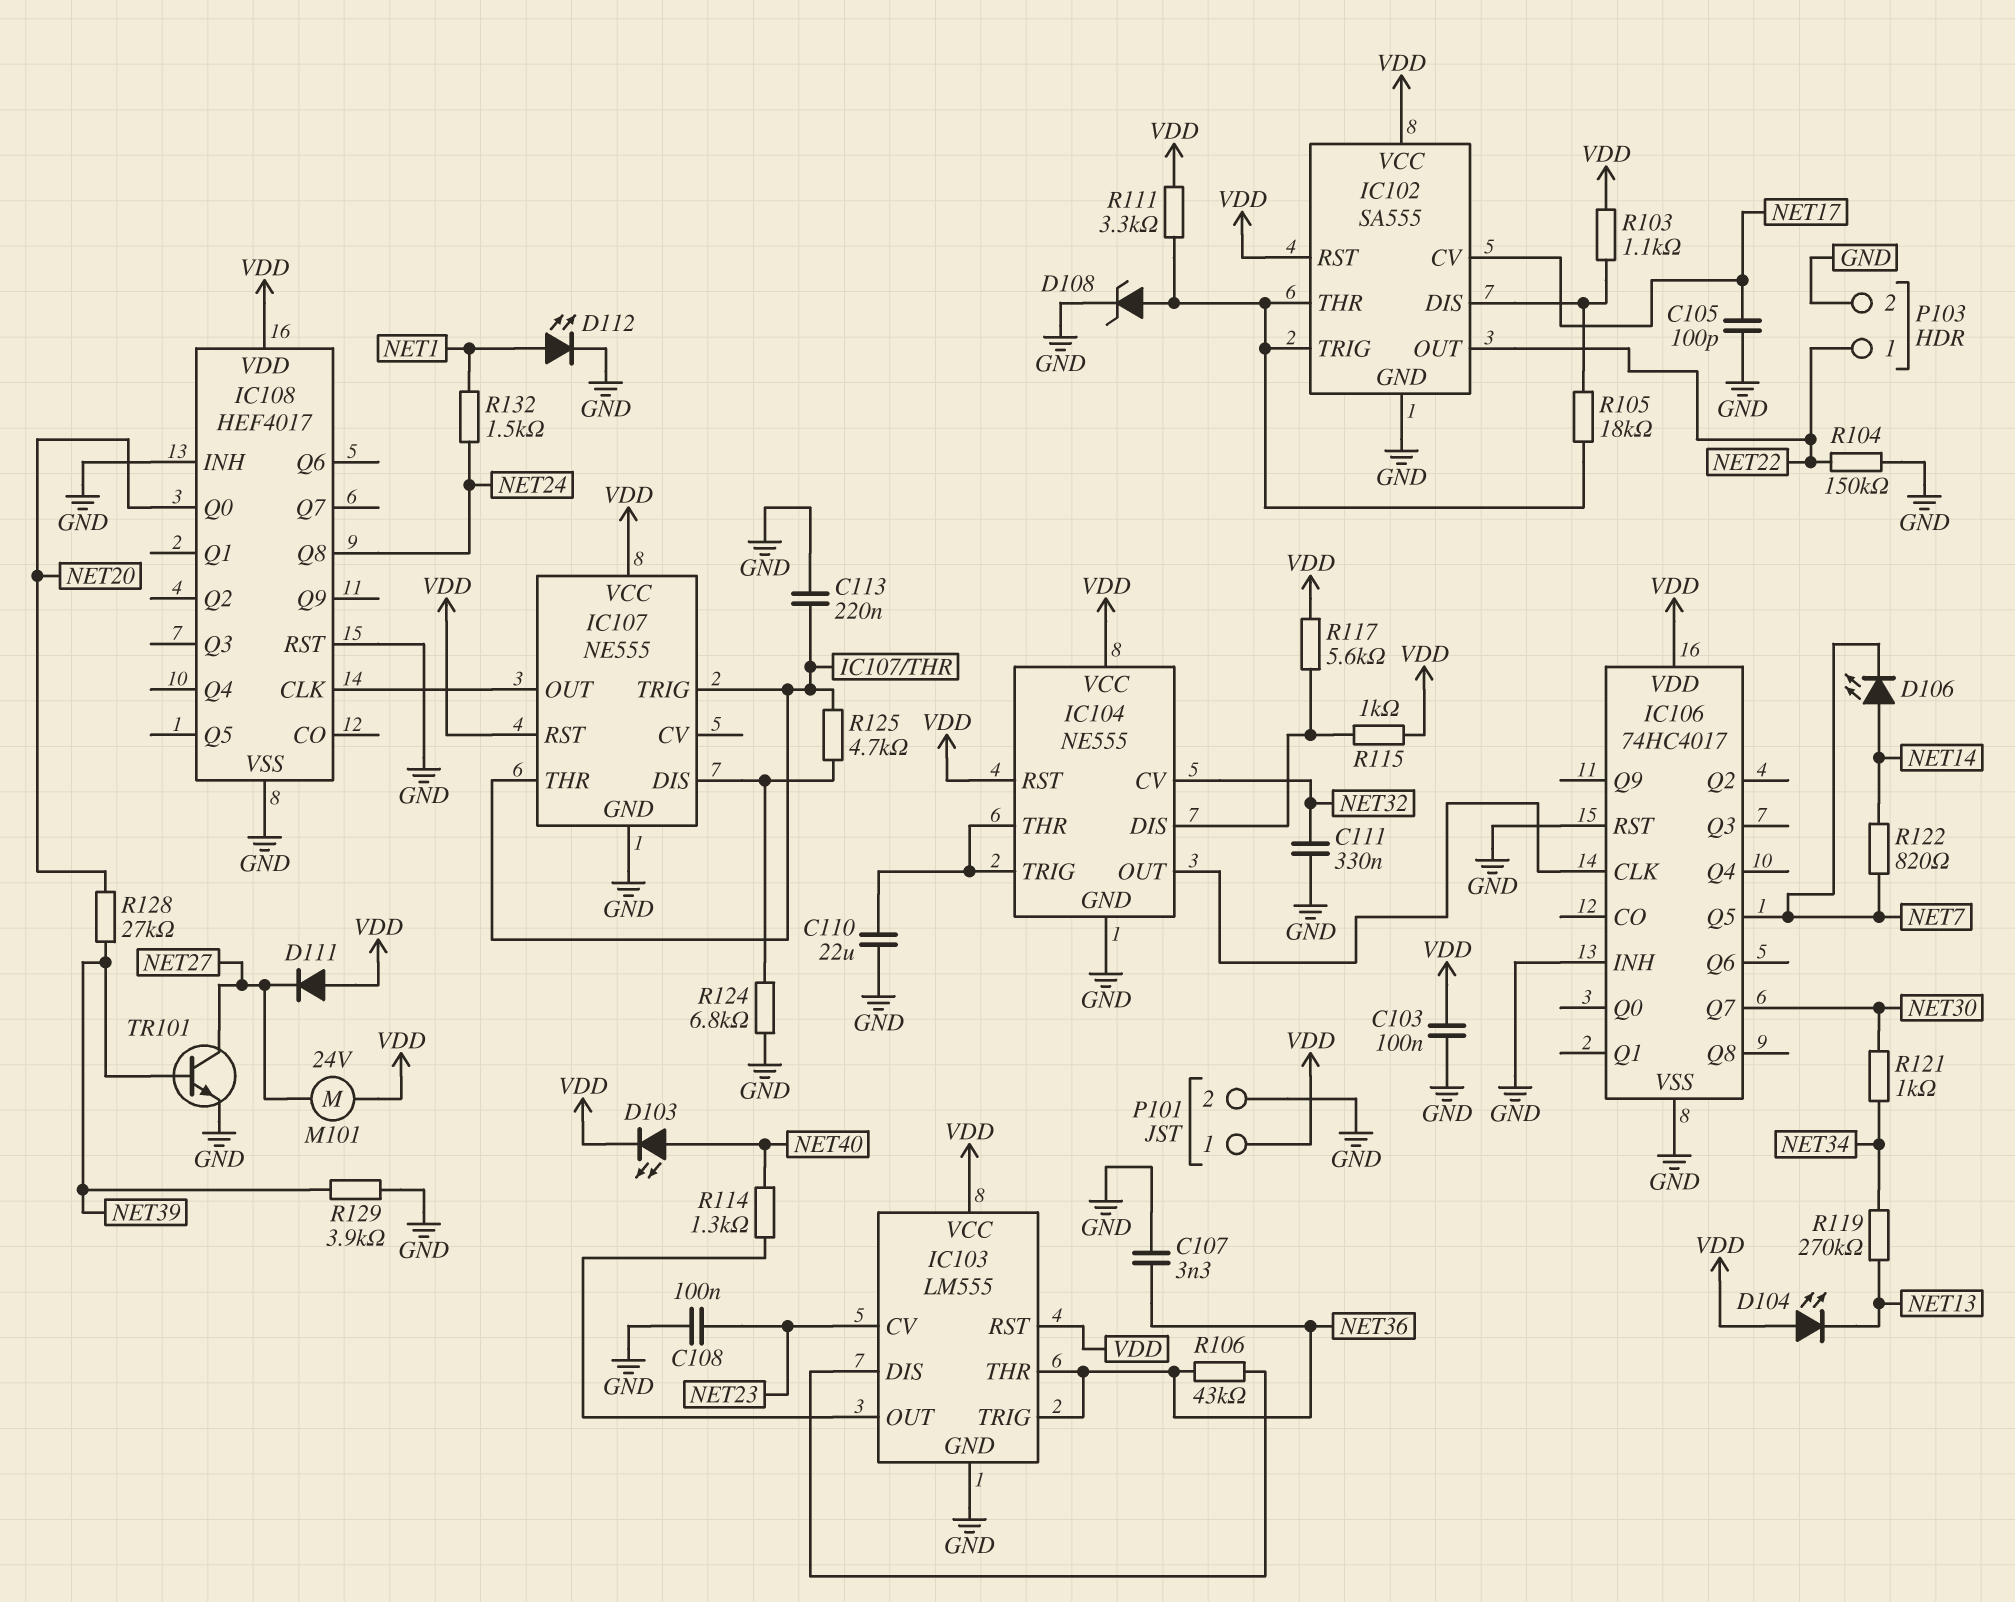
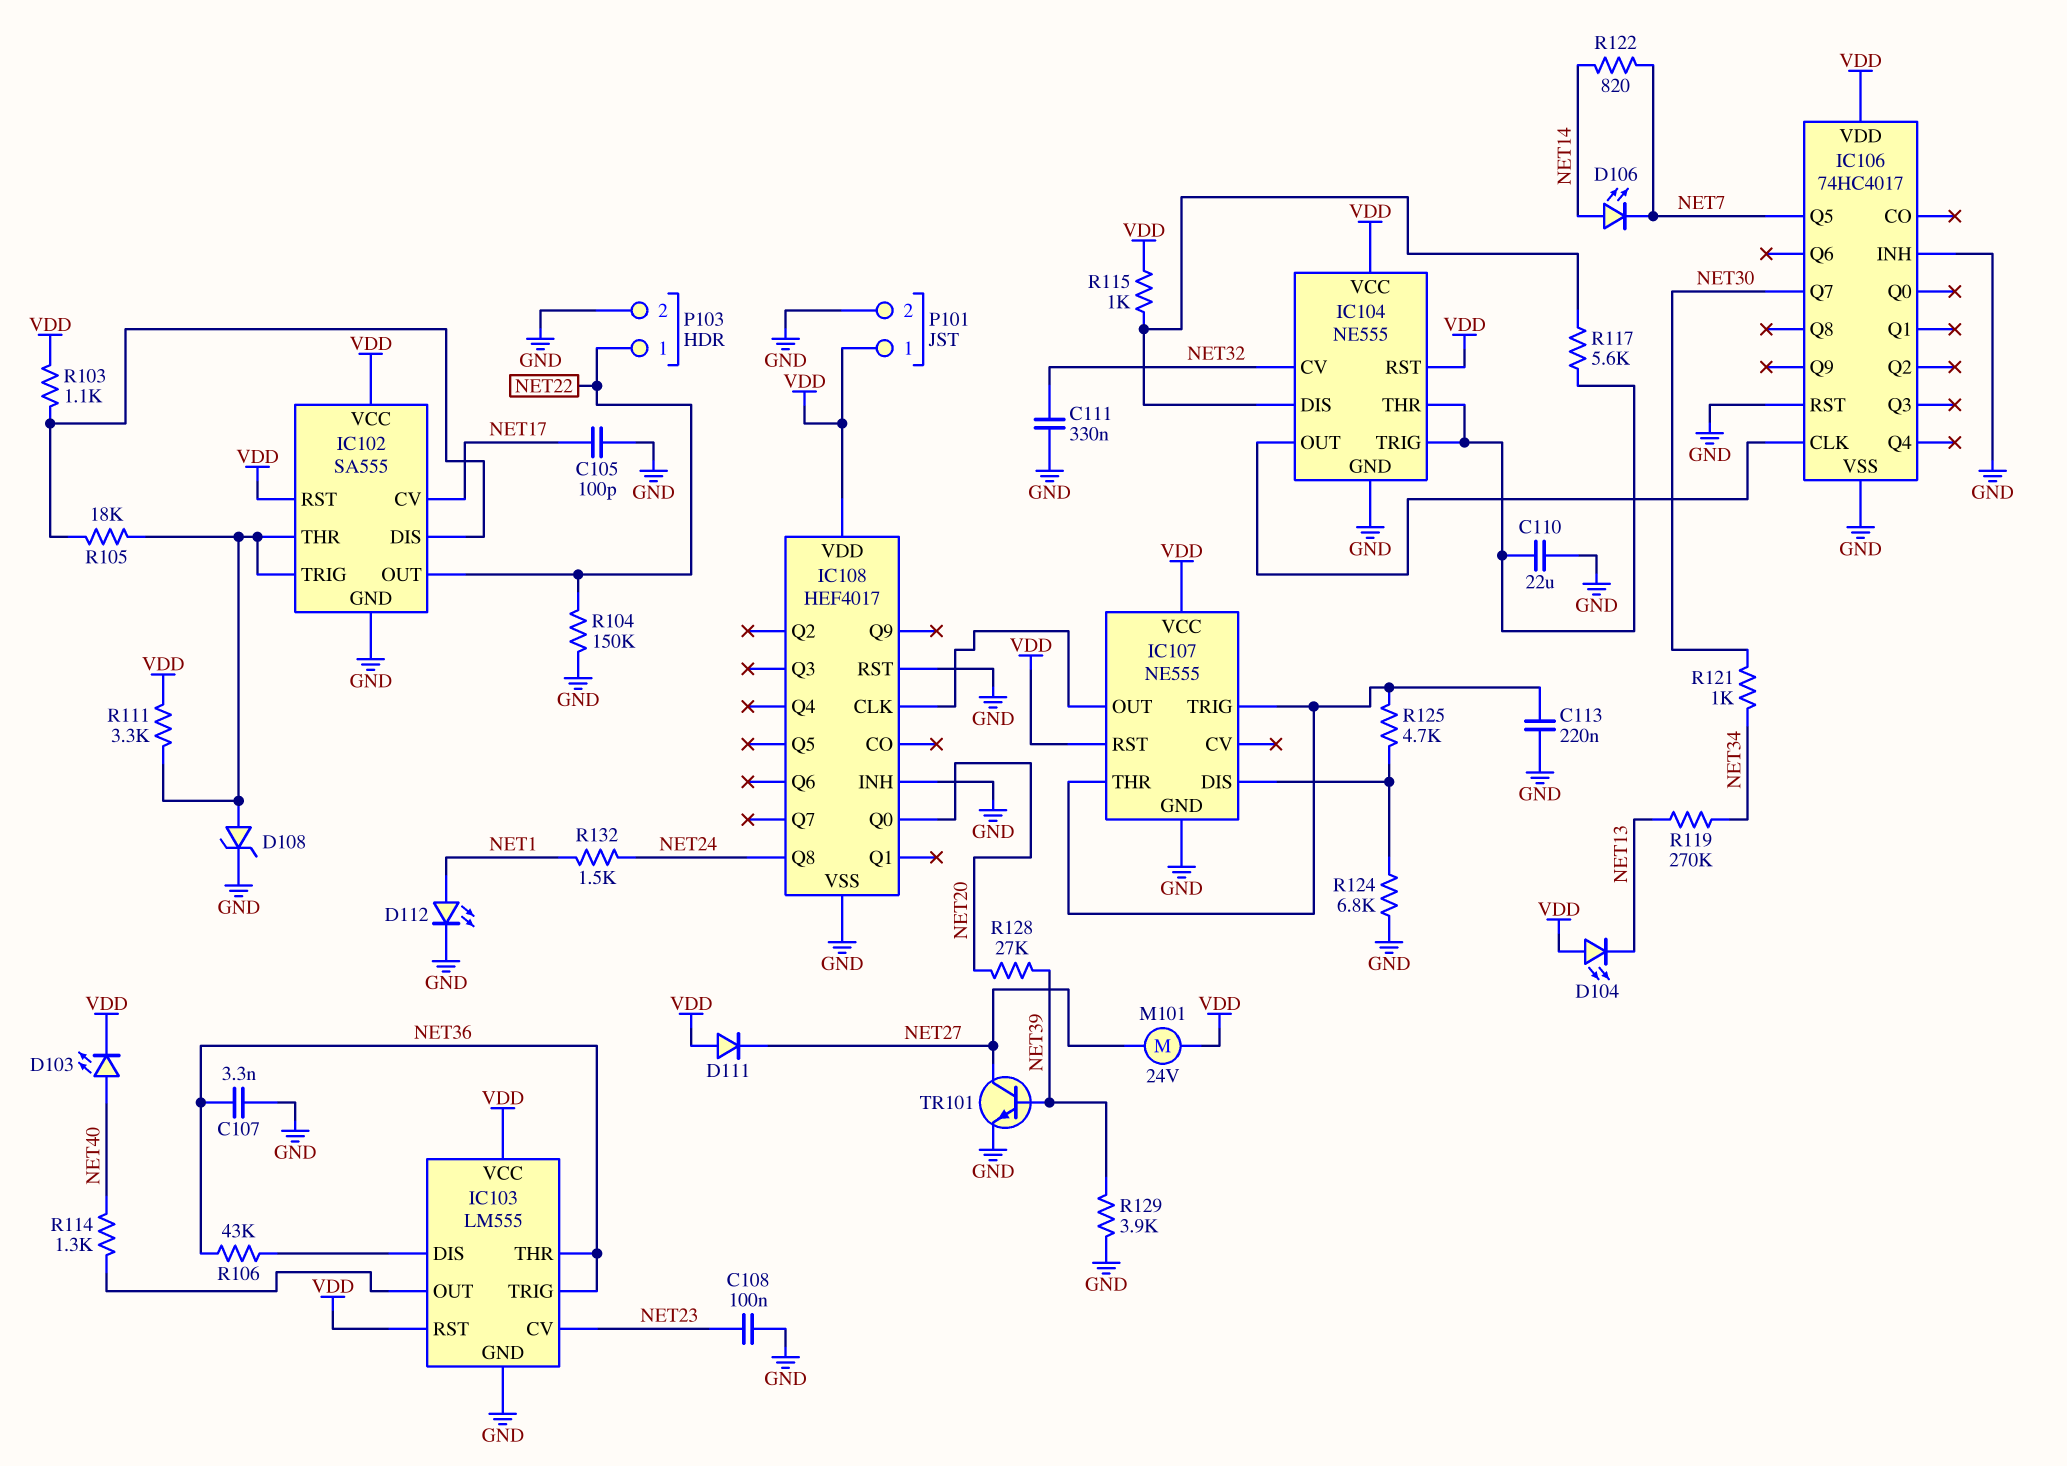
C103: 100nF (GND, VDD) -> none
R117: 5.6k (IC104/DIS, VDD) -> 5.6k (IC104/DIS, IC104/THR)

